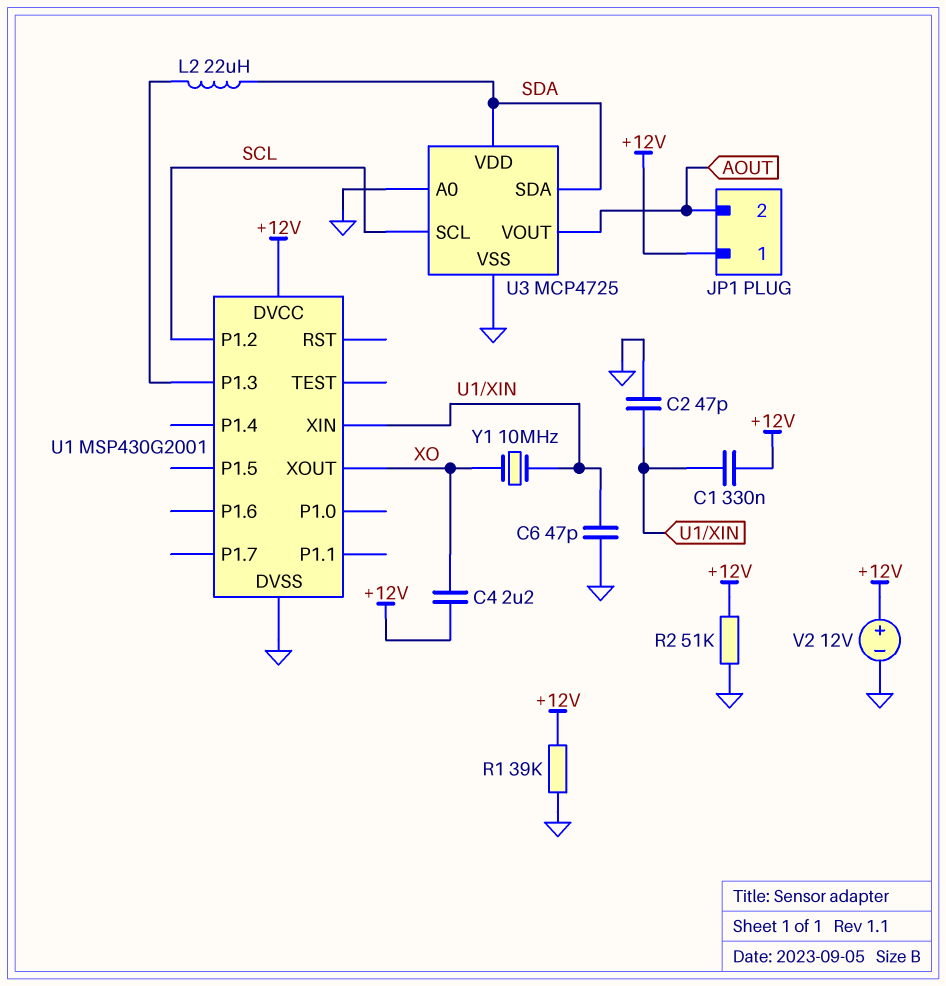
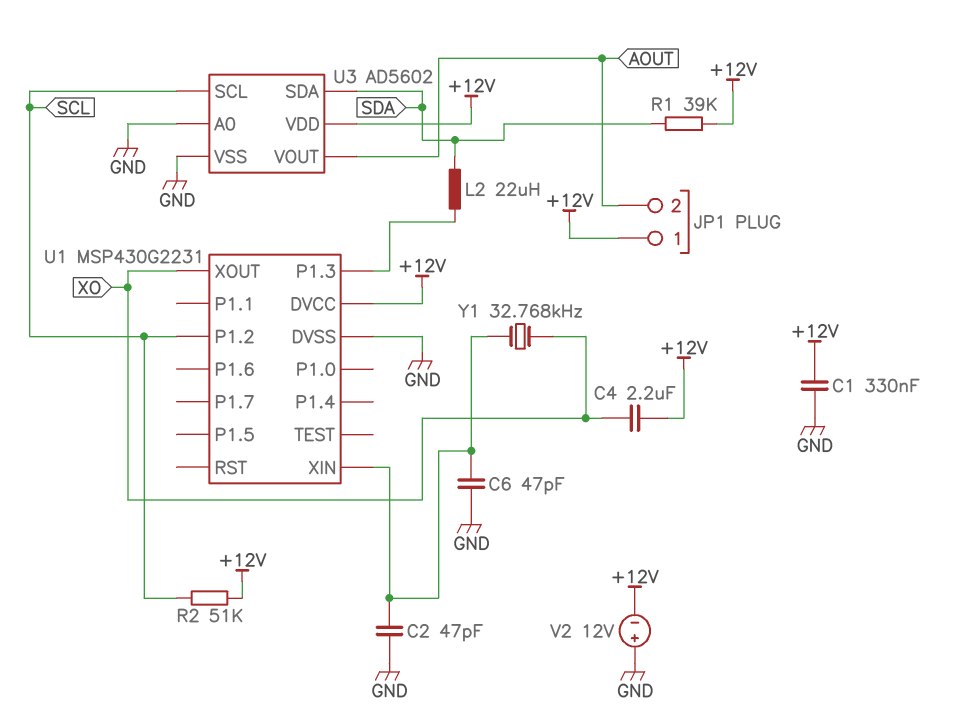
C1: 330nF (+12V, U1/XIN) -> 330nF (+12V, GND)
R1: 39k (+12V, GND) -> 39k (+12V, SDA)
R2: 51k (+12V, GND) -> 51k (+12V, SCL)
U1: MSP430G2001 -> MSP430G2231
U3: MCP4725 -> AD5602
U3 pin VDD: SDA -> +12V
V2: 12V (plus +12V, minus GND) -> 12V (plus GND, minus +12V)
Y1: 10MHz (U1/XIN, XO) -> 32.768kHz (U1/XIN, XO)

